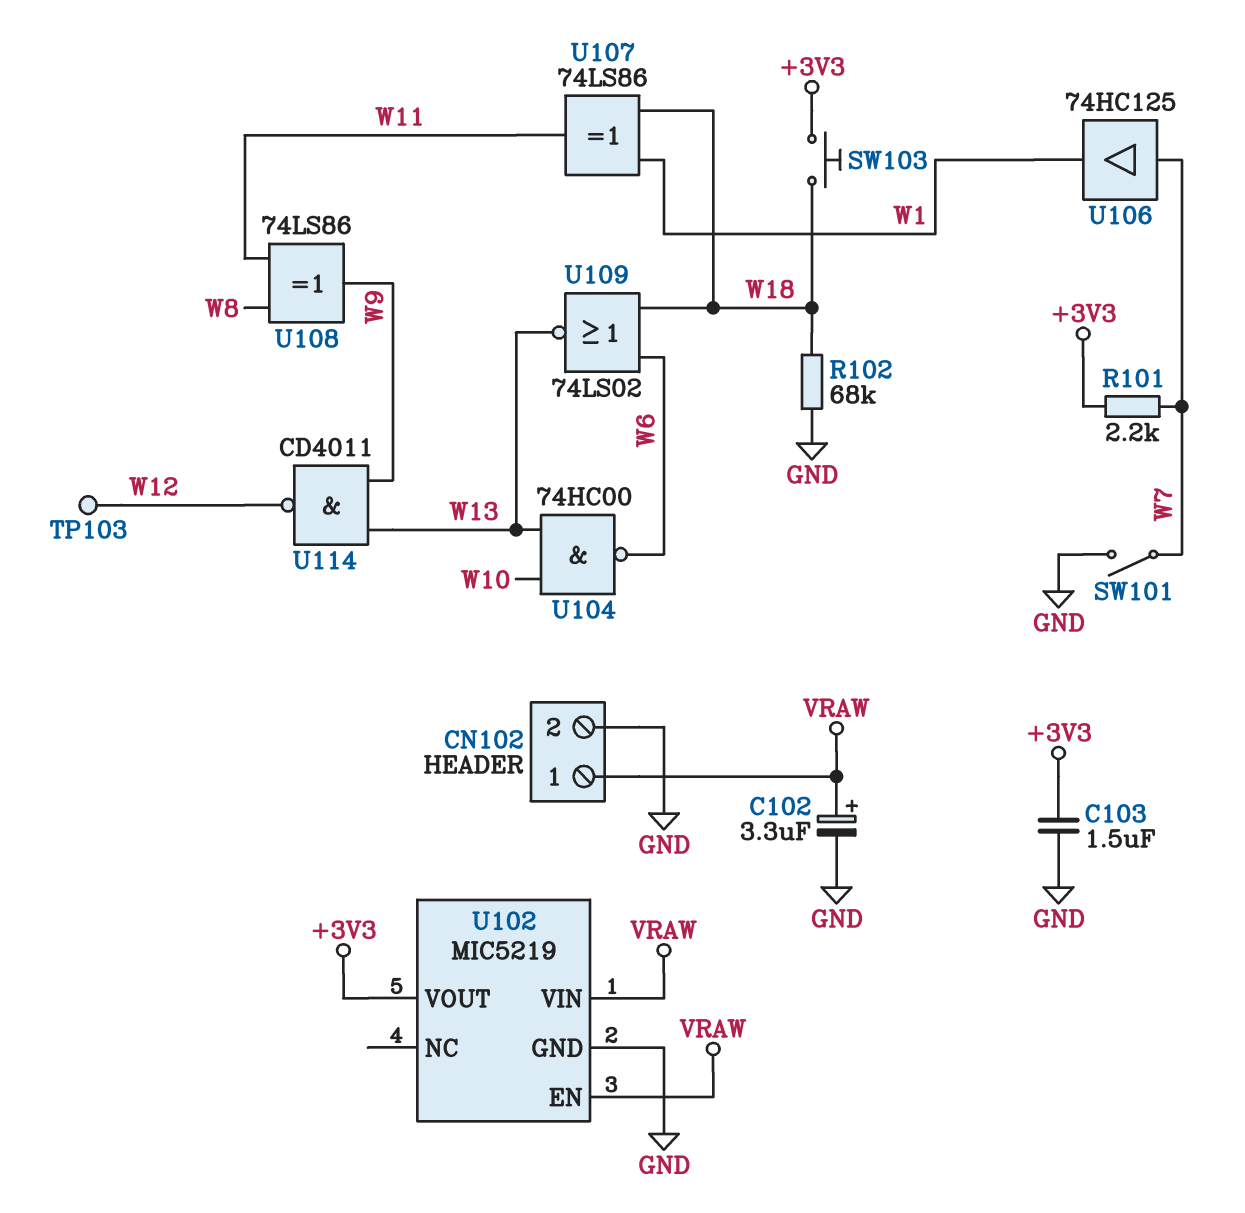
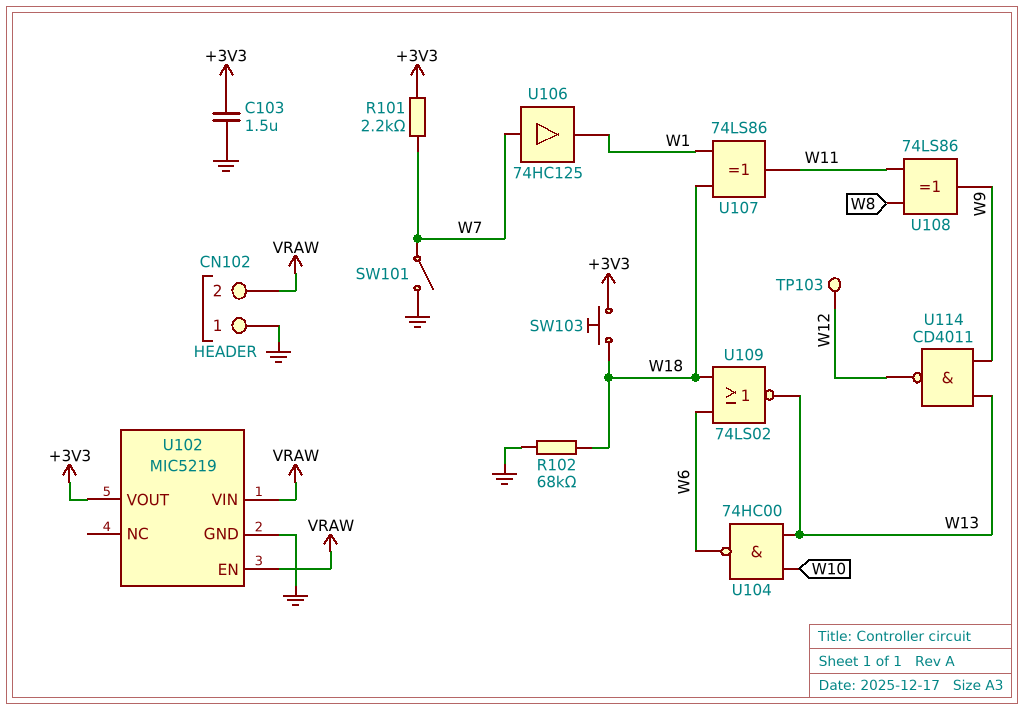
C102: 3.3uF (plus VRAW, minus GND) -> none
CN102 pin 1: VRAW -> GND
CN102 pin 2: GND -> VRAW

